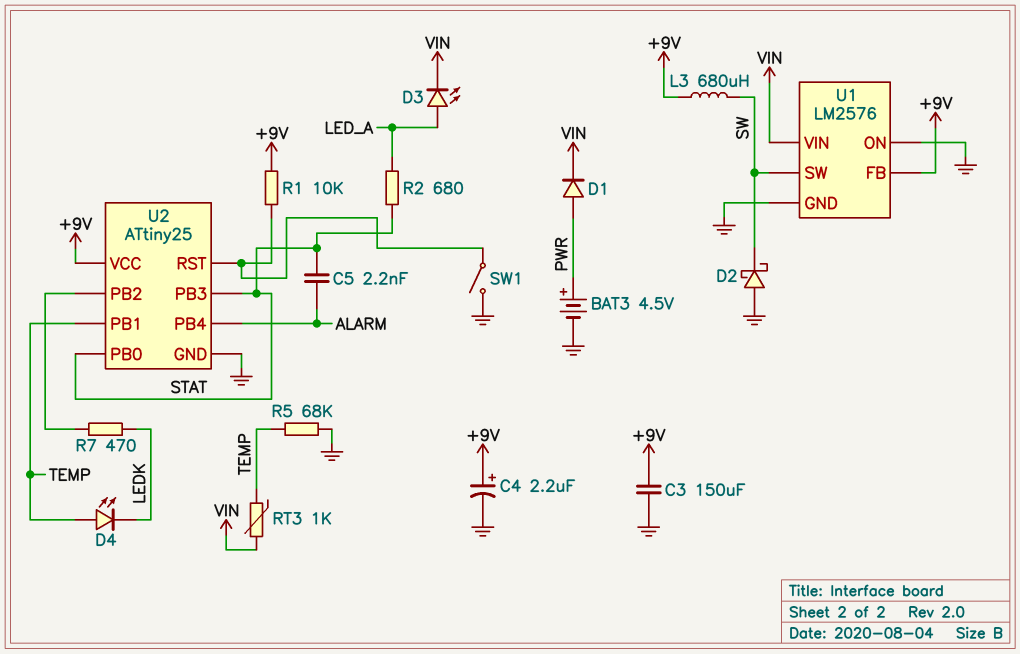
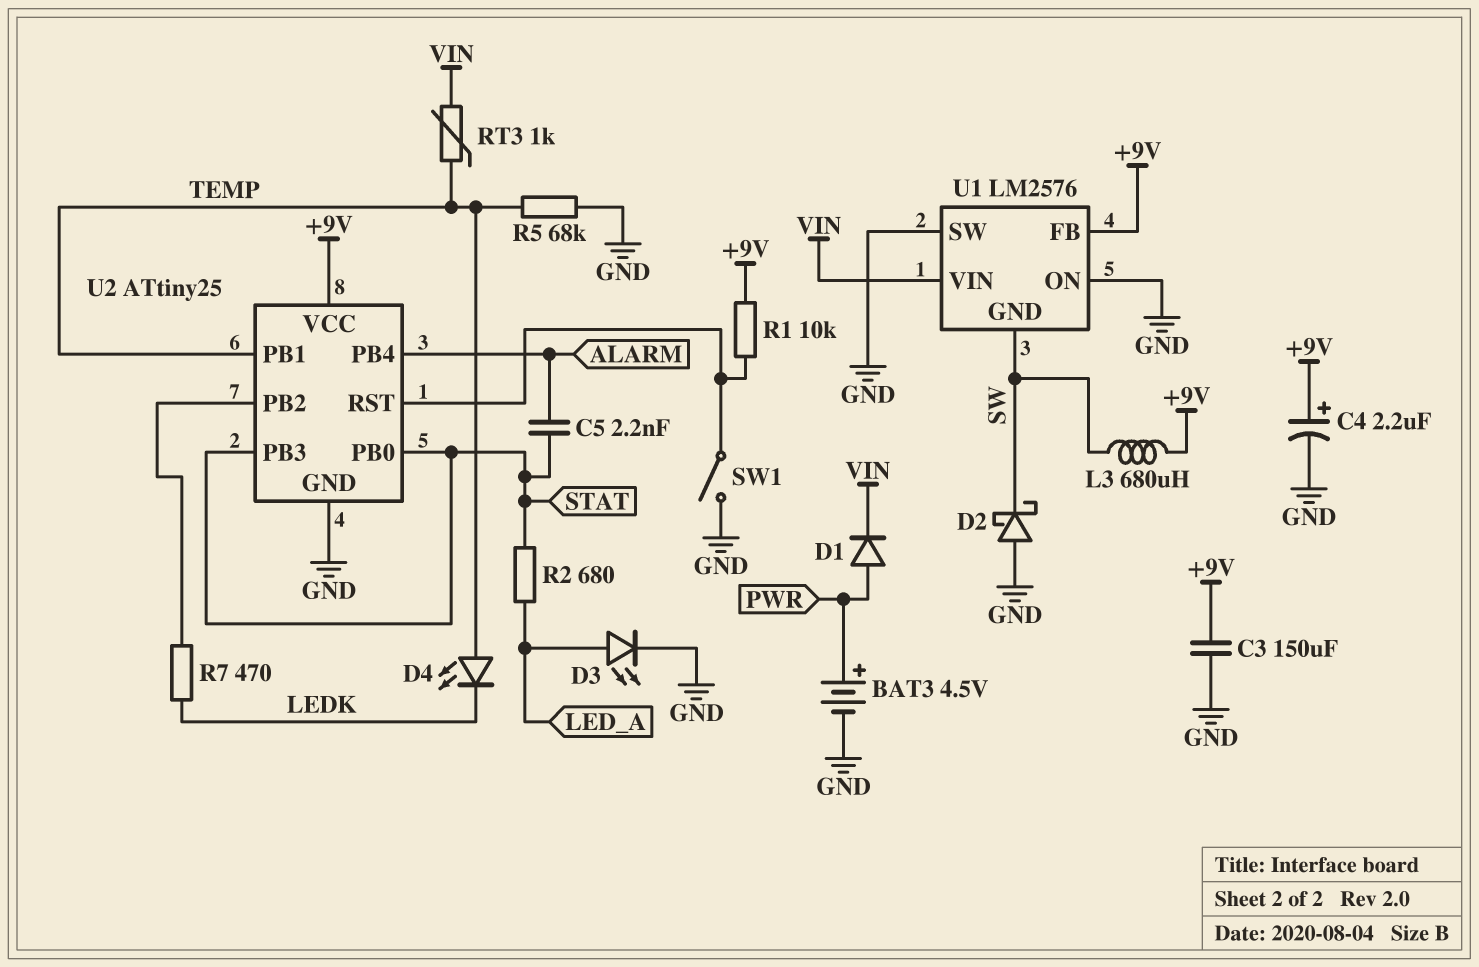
D3: LED (A LED_A, K VIN) -> LED (A LED_A, K GND)
U1 pin GND: GND -> SW
U1 pin SW: SW -> GND

